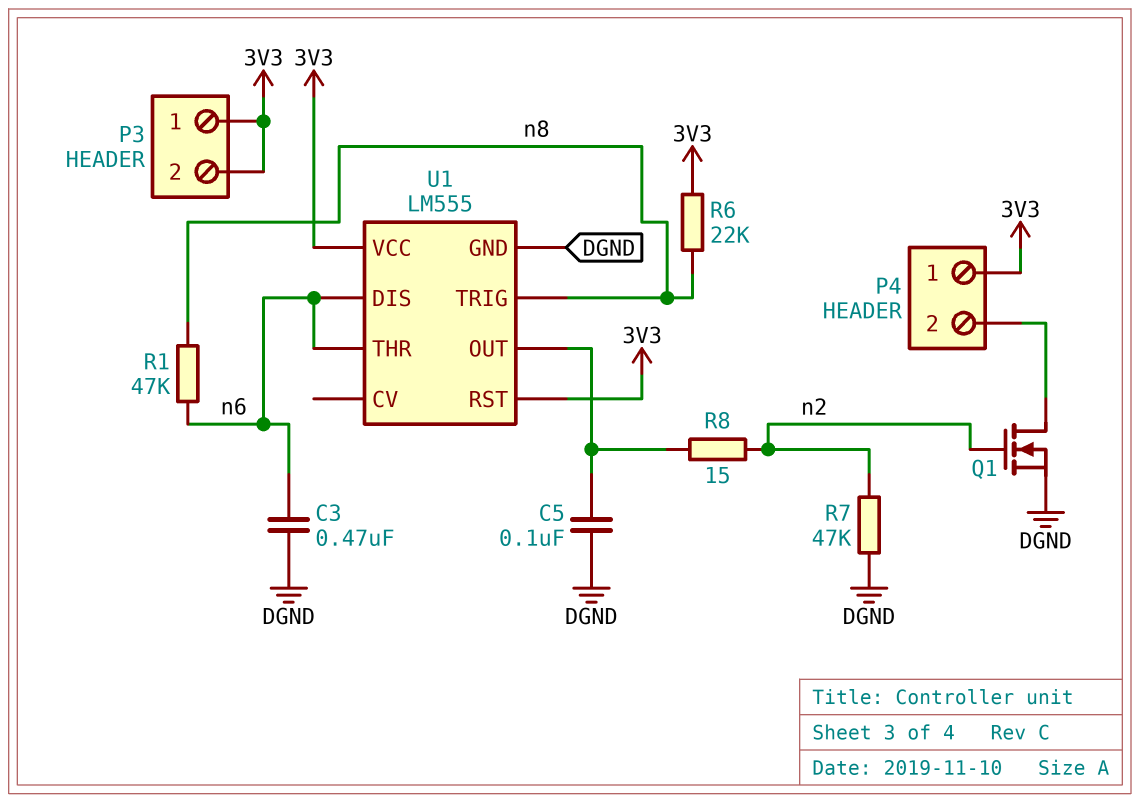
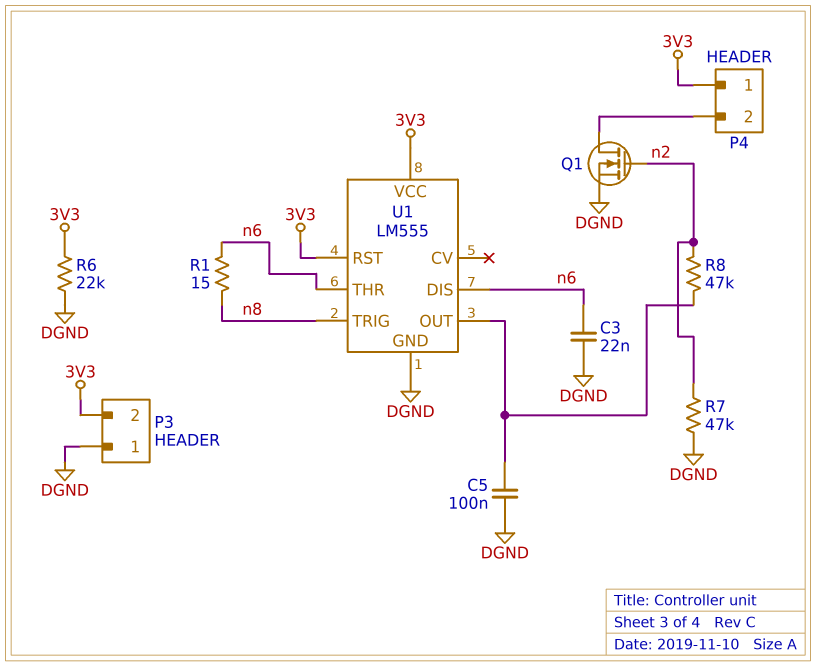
C3: 470nF (DGND, n6) -> 22nF (DGND, n6)
P3 pin 1: 3V3 -> DGND
R1: 47k (n6, n8) -> 15 (n6, n8)
R6: 22k (3V3, n8) -> 22k (3V3, DGND)
R8: 15 (U1/OUT, n2) -> 47k (U1/OUT, n2)

